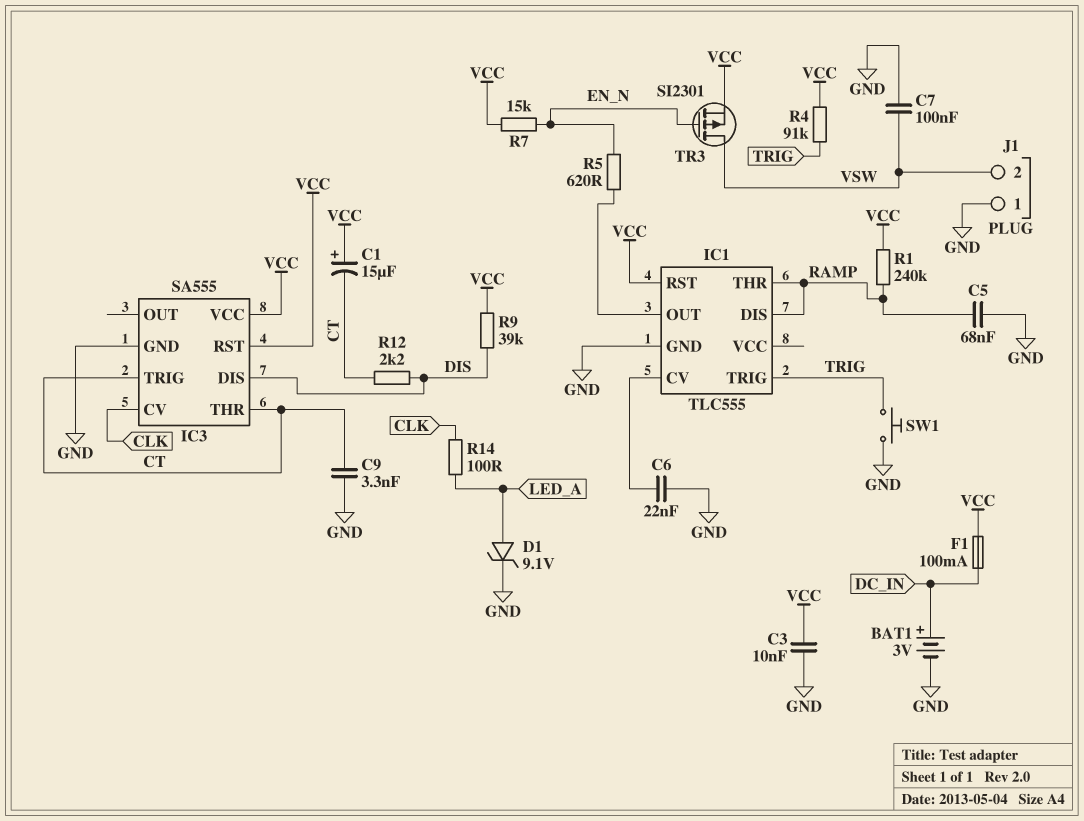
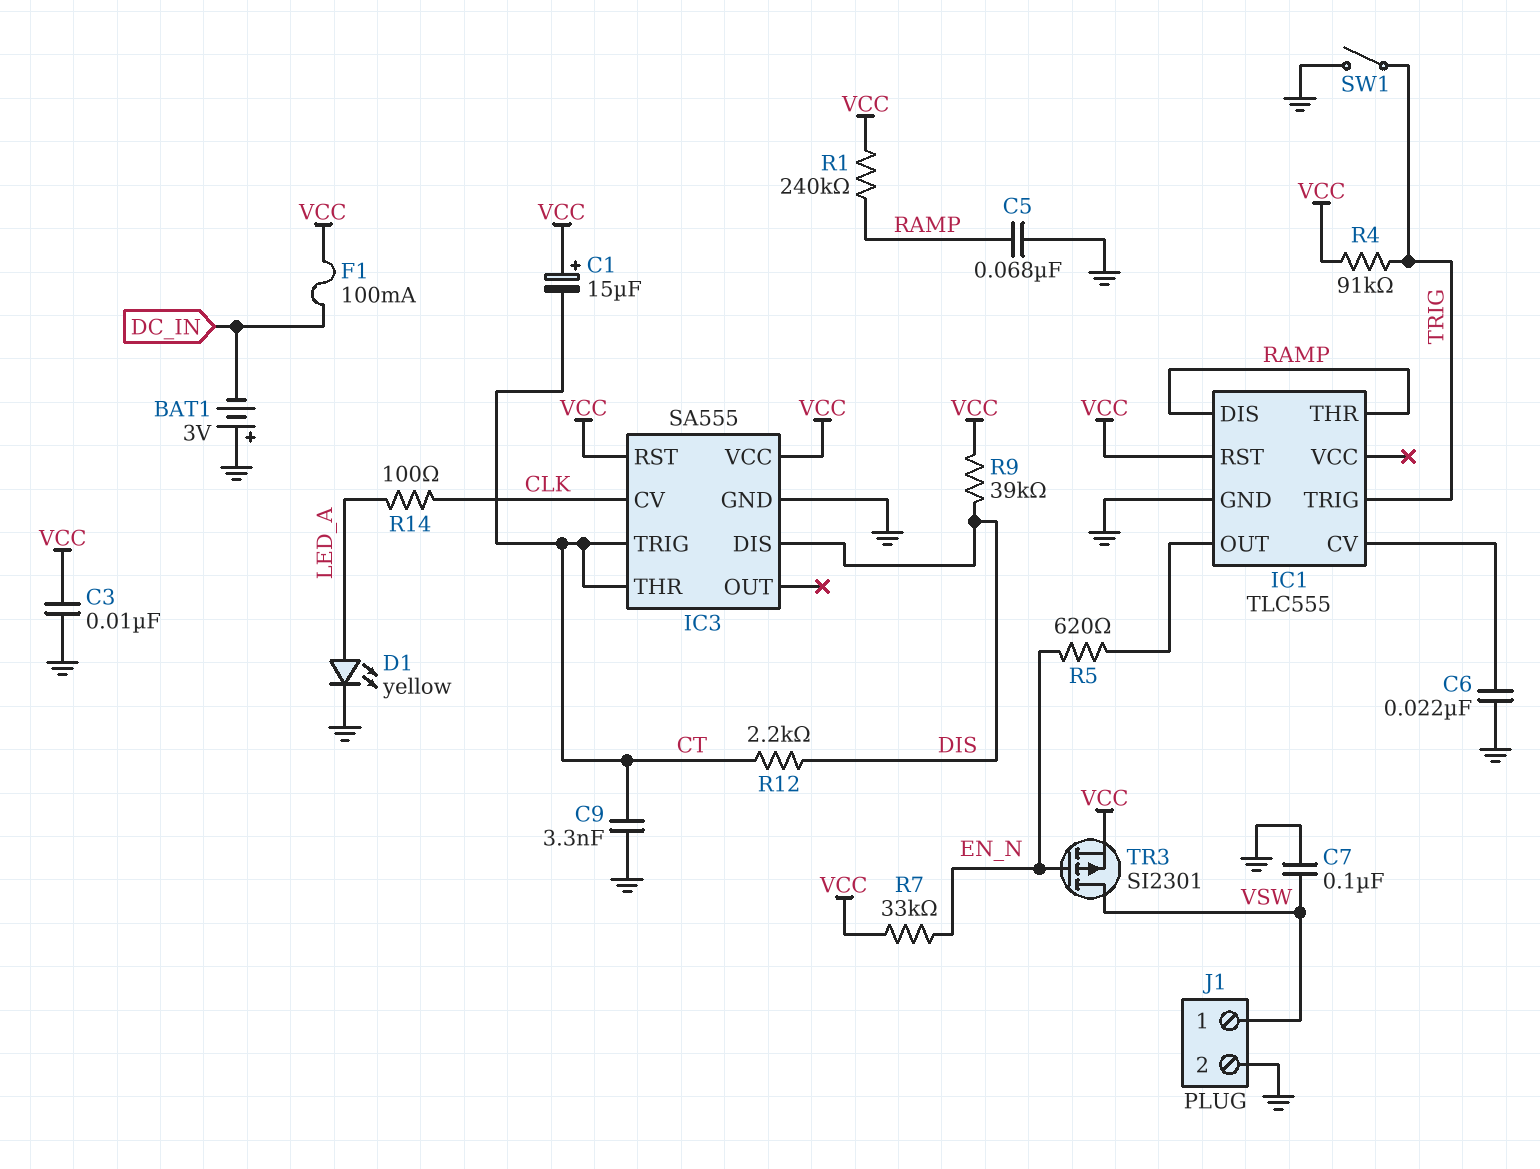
BAT1: 3V (plus DC_IN, minus GND) -> 3V (plus GND, minus DC_IN)
D1: zener 9.1V (A LED_A, K GND) -> LED yellow (A LED_A, K GND)
J1 pin 1: GND -> VSW
J1 pin 2: VSW -> GND
R7: 15k (EN_N, VCC) -> 33k (EN_N, VCC)
SW1: button (GND, TRIG) -> switch (GND, TRIG)

